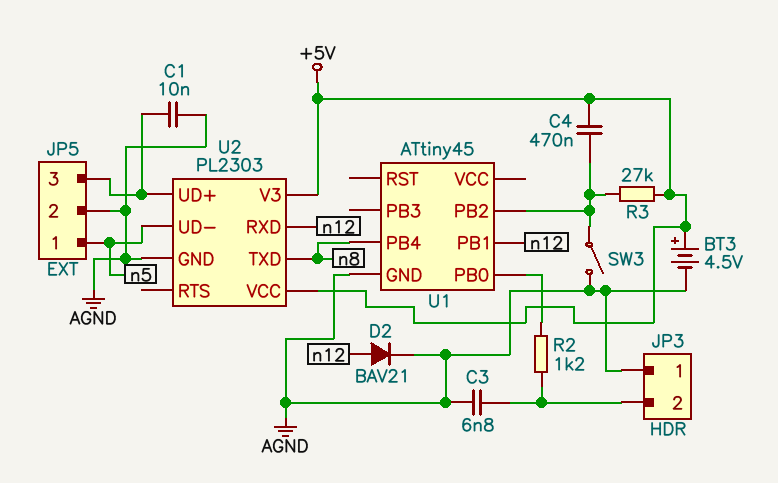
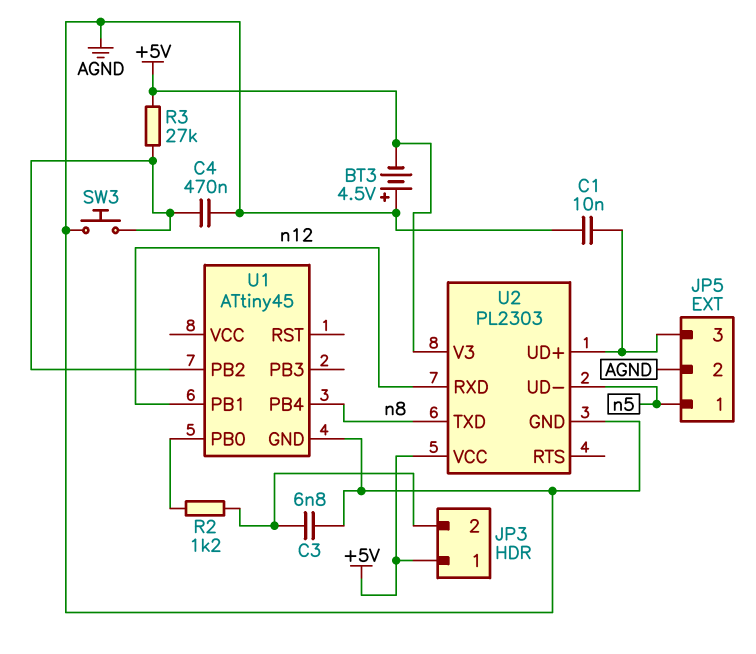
BT3: 4.5V (plus +5V, minus AGND) -> 4.5V (plus AGND, minus +5V)
C4: 470nF (+5V, U1/PB2) -> 470nF (AGND, U1/PB2)
D2: diode BAV21 (A n12, K AGND) -> none
JP3 pin 1: AGND -> +5V
SW3: switch (AGND, U1/PB2) -> button (AGND, U1/PB2)

